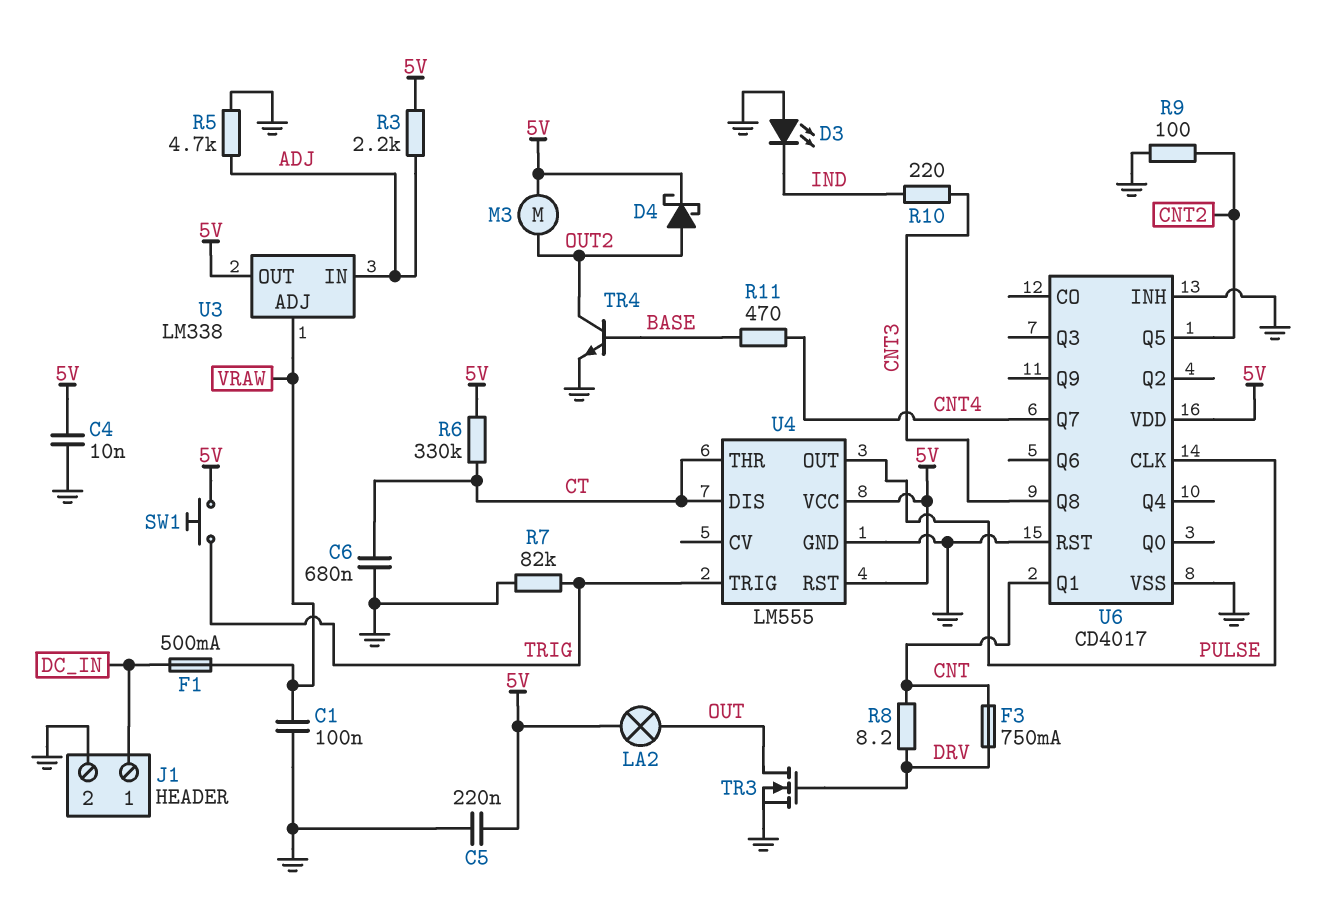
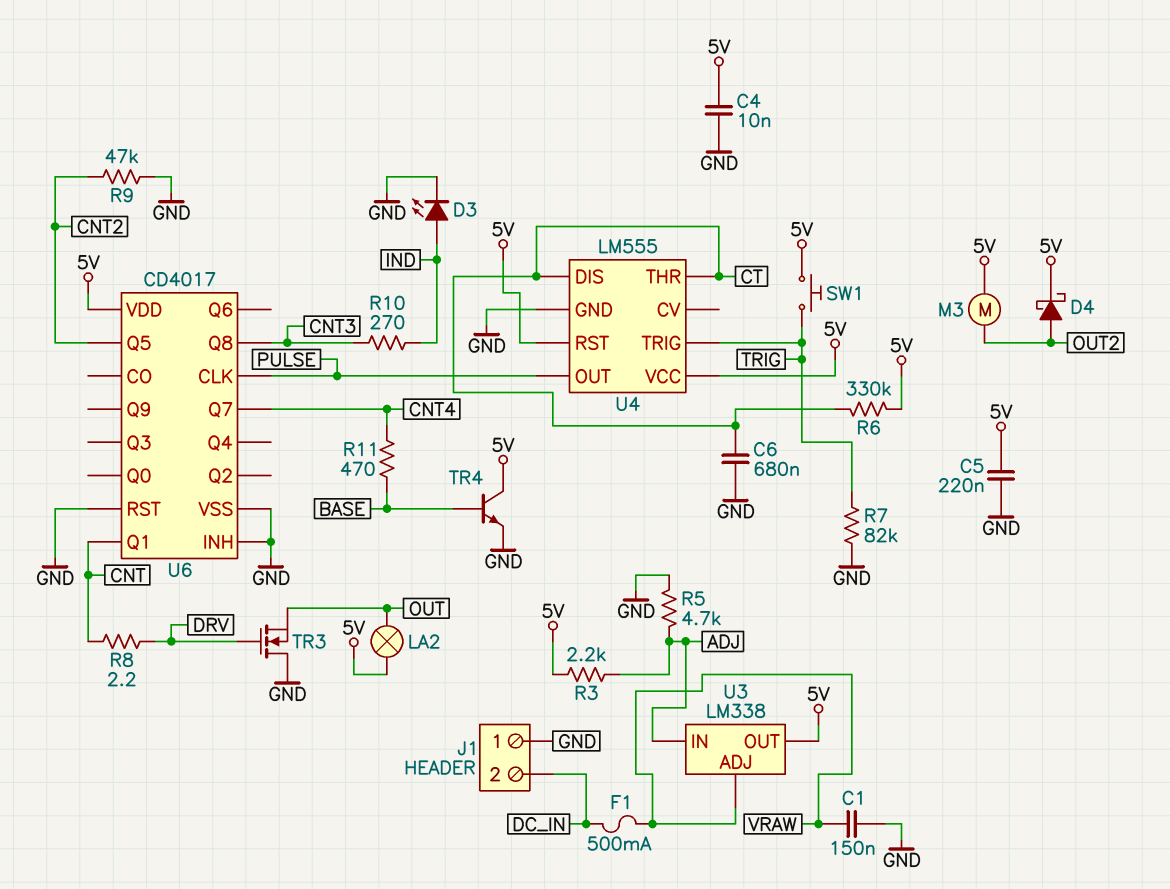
C1: 100nF (GND, VRAW) -> 150nF (GND, VRAW)
D3: LED (A GND, K IND) -> LED (A IND, K GND)
F3: 750mA (CNT, DRV) -> none
J1 pin 1: DC_IN -> GND
J1 pin 2: GND -> DC_IN
R8: 8.2 (CNT, DRV) -> 2.2 (CNT, DRV)
R9: 100 (CNT2, GND) -> 47k (CNT2, GND)
R10: 220 (CNT3, IND) -> 270 (CNT3, IND)
TR3: NMOS (G DRV, D OUT, S GND) -> NMOS (G DRV, D GND, S OUT)
TR4: NPN (B BASE, C OUT2, E GND) -> NPN (B BASE, C 5V, E GND)

